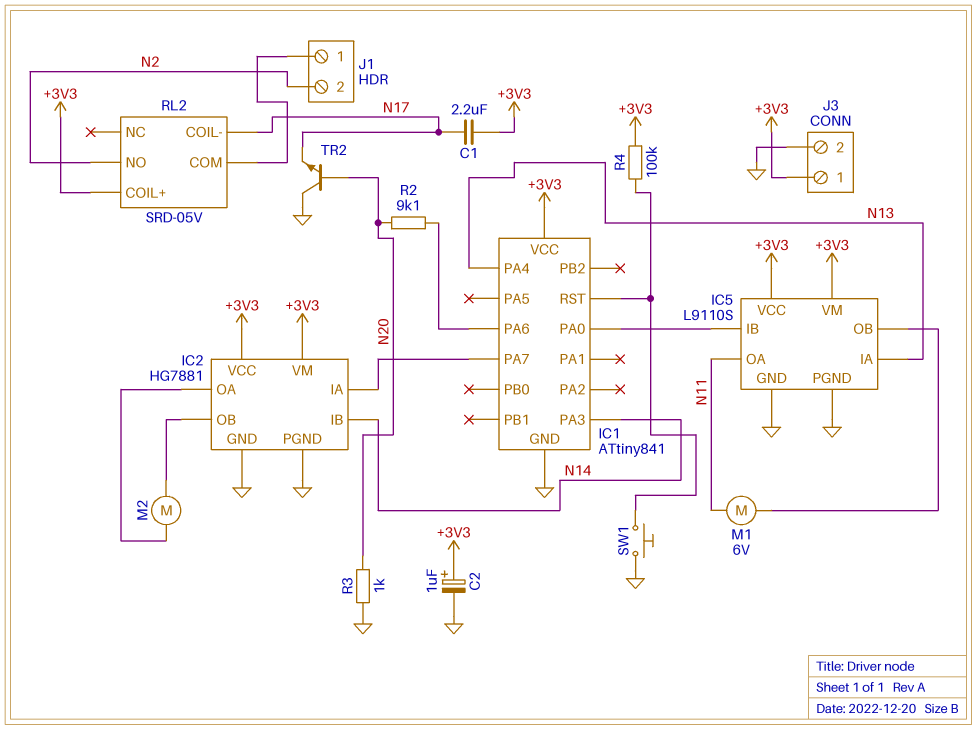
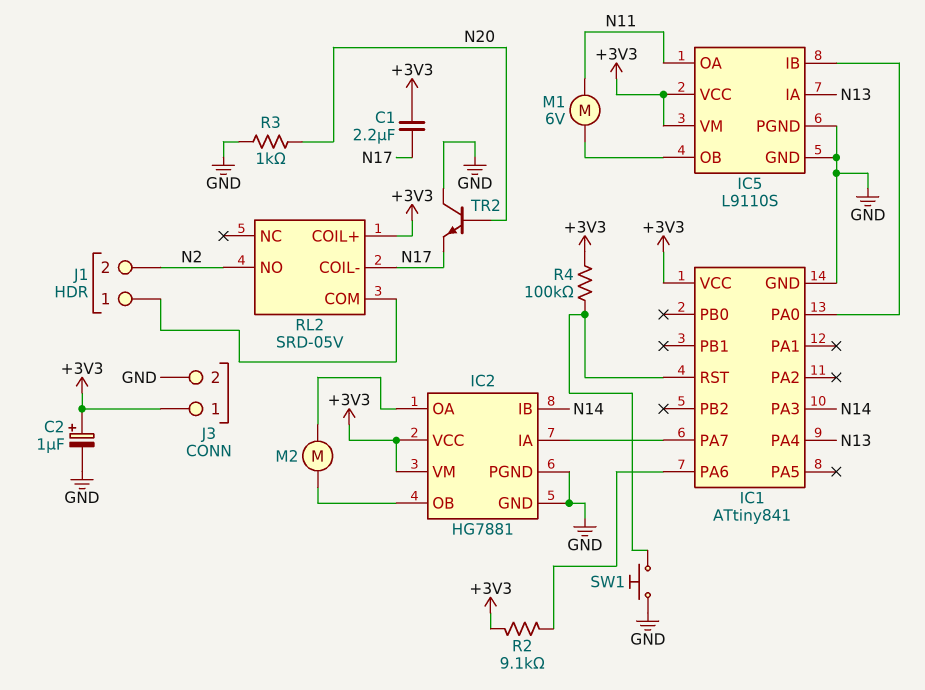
R2: 9.1k (IC1/PA6, N20) -> 9.1k (+3V3, IC1/PA6)

